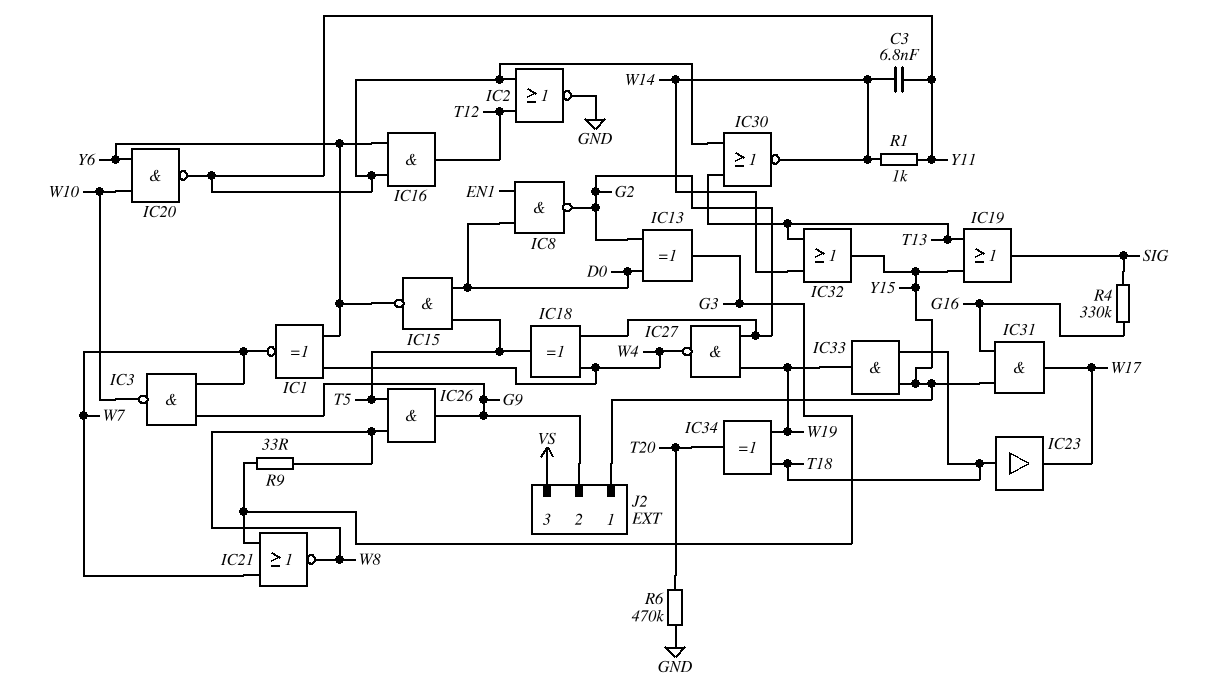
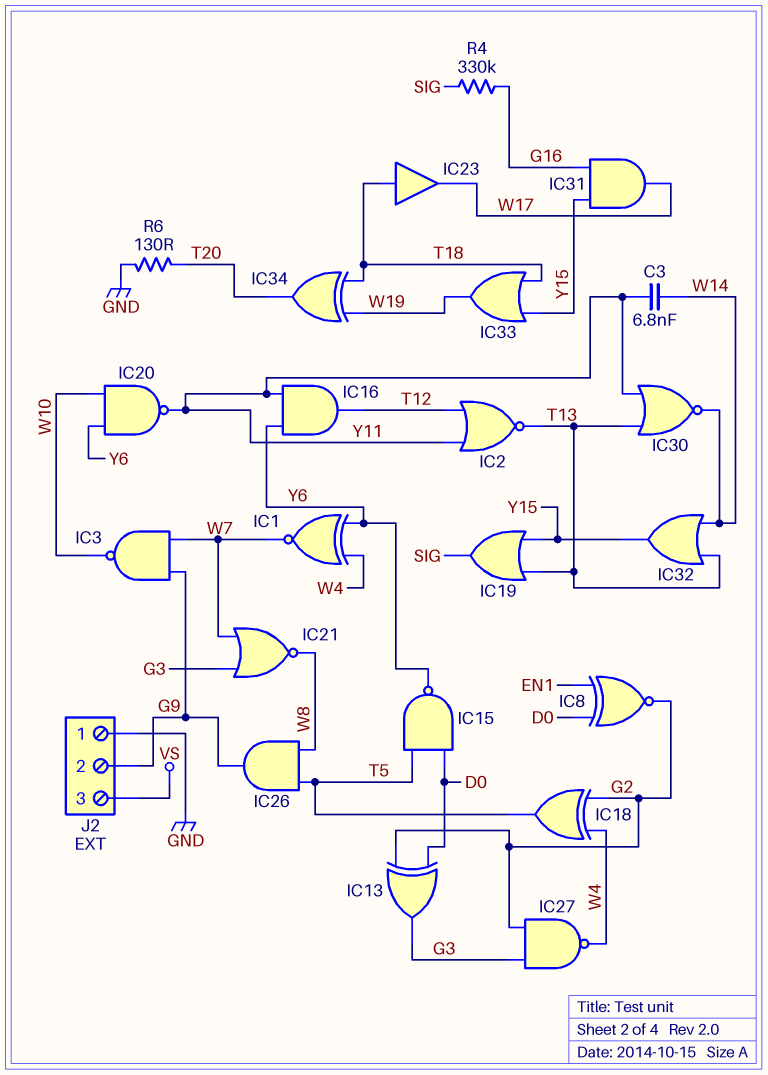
IC2: NOR (in T12, in Y11, out GND) -> NOR (in T12, in Y11, out T13)
IC8: NAND (in D0, in EN1, out G2) -> XNOR (in D0, in EN1, out G2)
IC27: NAND (in G2, in W19, out W4) -> NAND (in G2, in G3, out W4)
IC33: AND (in T18, in Y15, out W19) -> OR (in T18, in Y15, out W19)
J2 pin 1: Y15 -> GND
R1: 1k (W14, Y11) -> none
R6: 470k (GND, T20) -> 130 (GND, T20)
R9: 33 (G3, W8) -> none

